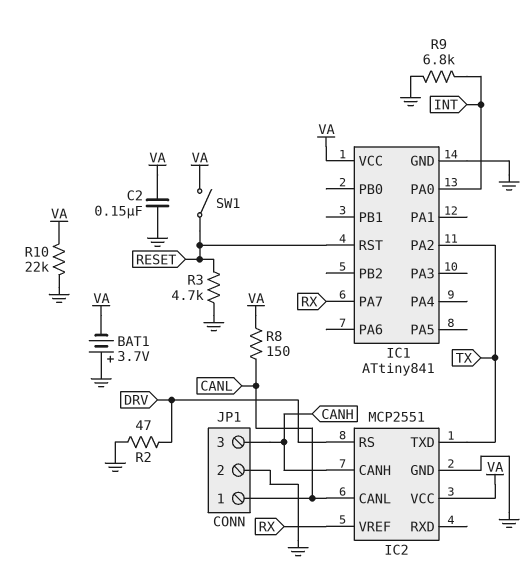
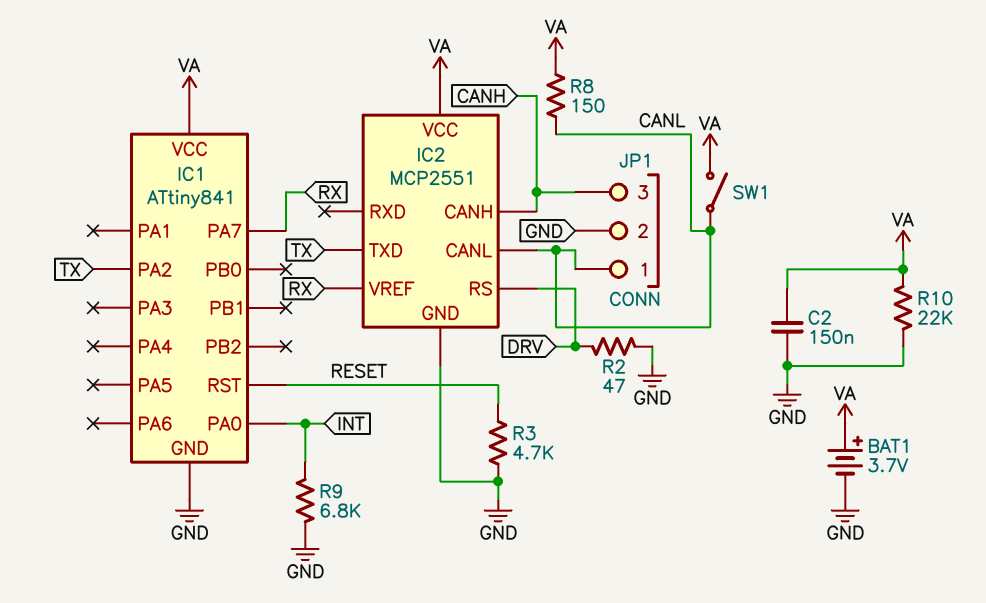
BAT1: 3.7V (plus GND, minus VA) -> 3.7V (plus VA, minus GND)
SW1: switch (RESET, VA) -> switch (CANL, VA)

